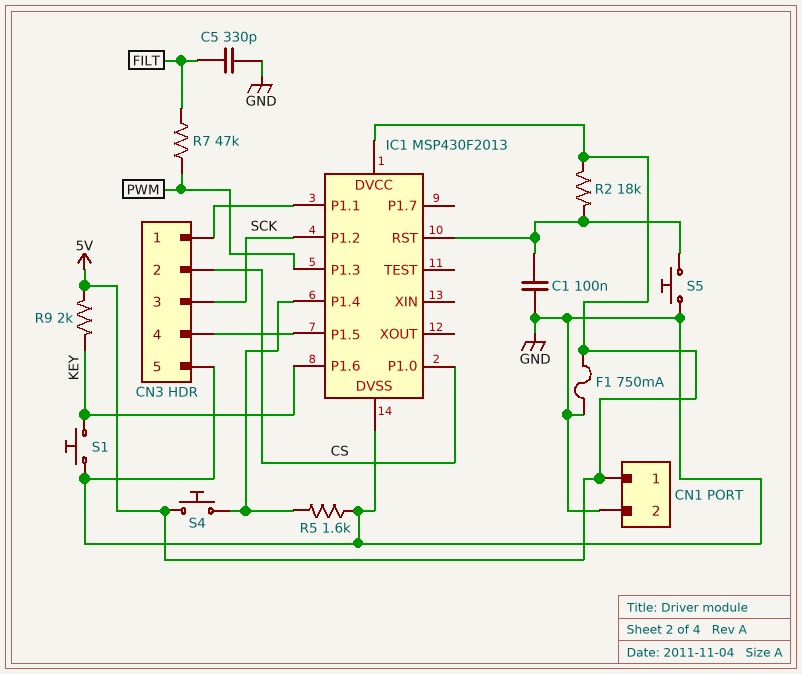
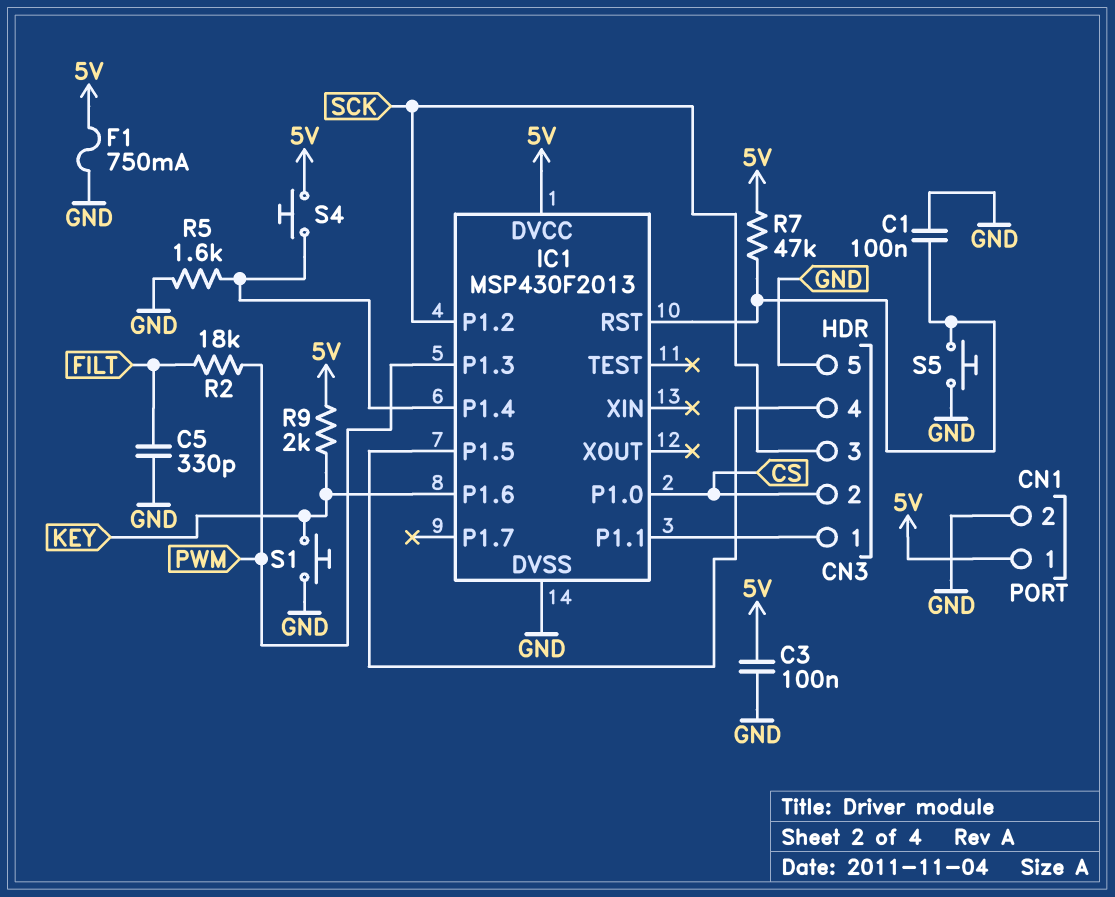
C3: none -> 100nF (5V, GND)
R2: 18k (5V, IC1/RST) -> 18k (FILT, PWM)
R7: 47k (FILT, PWM) -> 47k (5V, IC1/RST)

